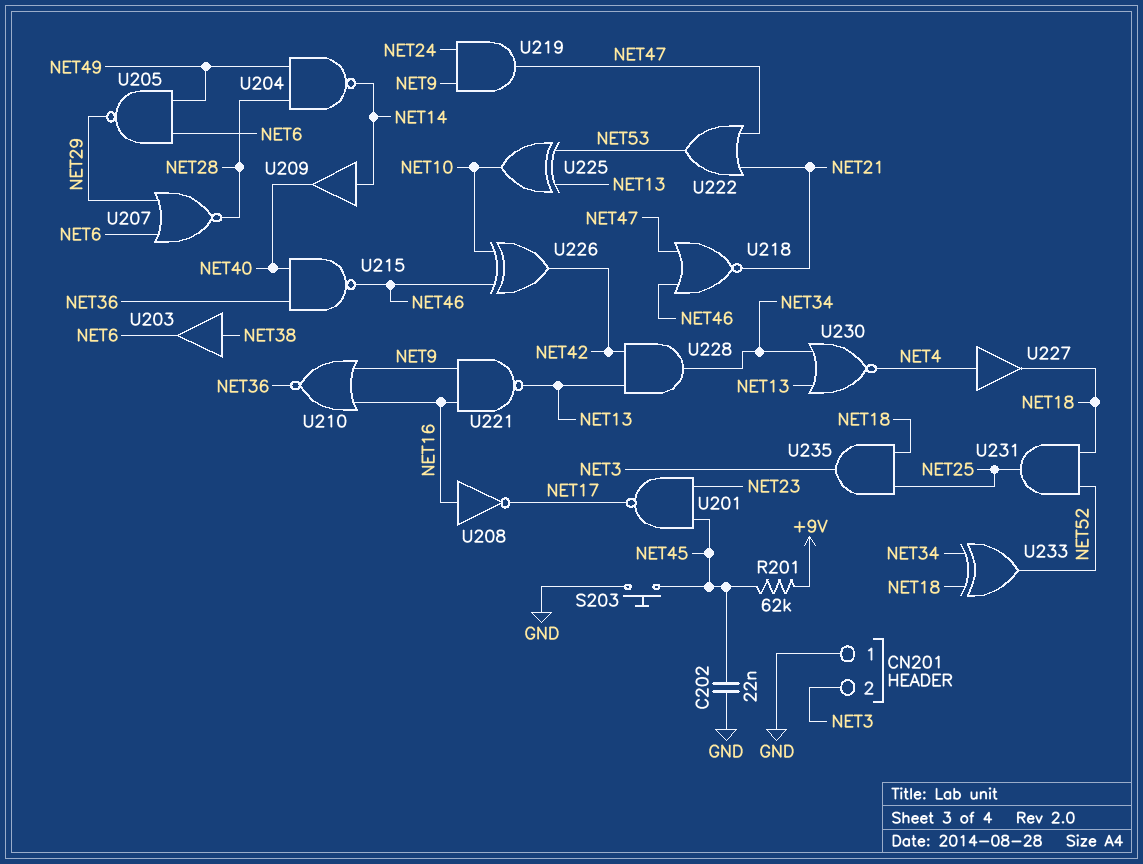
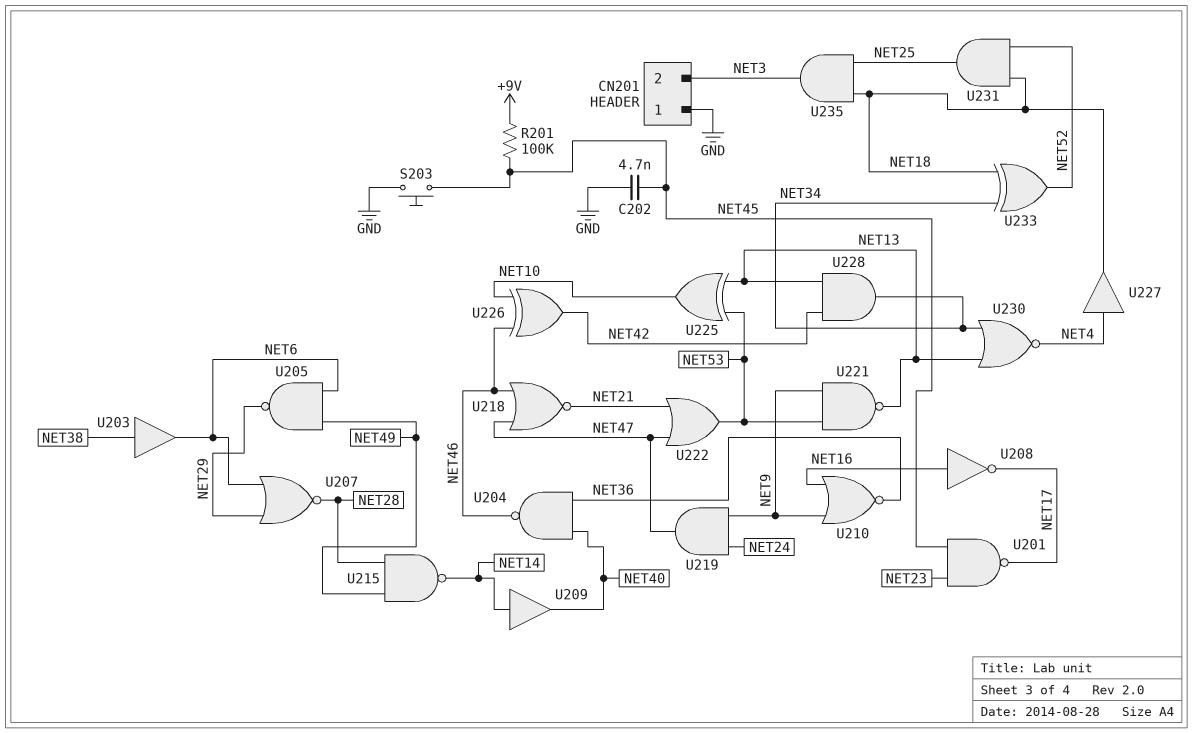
C202: 22nF (GND, NET45) -> 4.7nF (GND, NET45)
R201: 62k (+9V, NET45) -> 100k (+9V, NET45)
U204: NAND (in NET28, in NET49, out NET14) -> NAND (in NET36, in NET40, out NET46)
U215: NAND (in NET36, in NET40, out NET46) -> NAND (in NET28, in NET49, out NET14)
U221: NAND (in NET9, in NET16, out NET13) -> NAND (in NET9, in NET53, out NET13)

